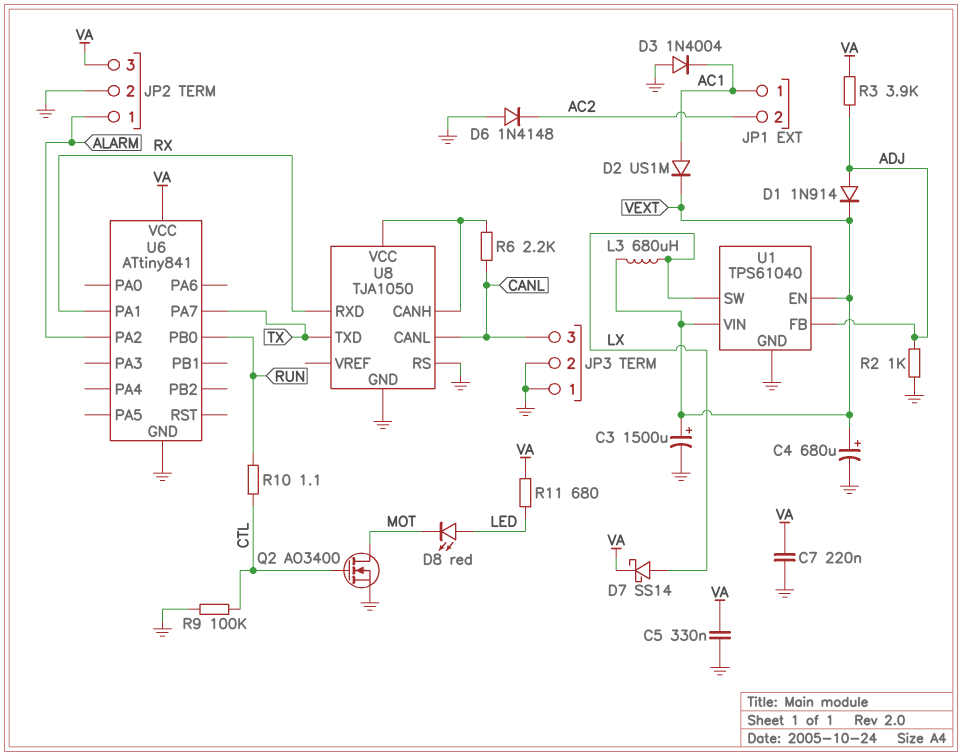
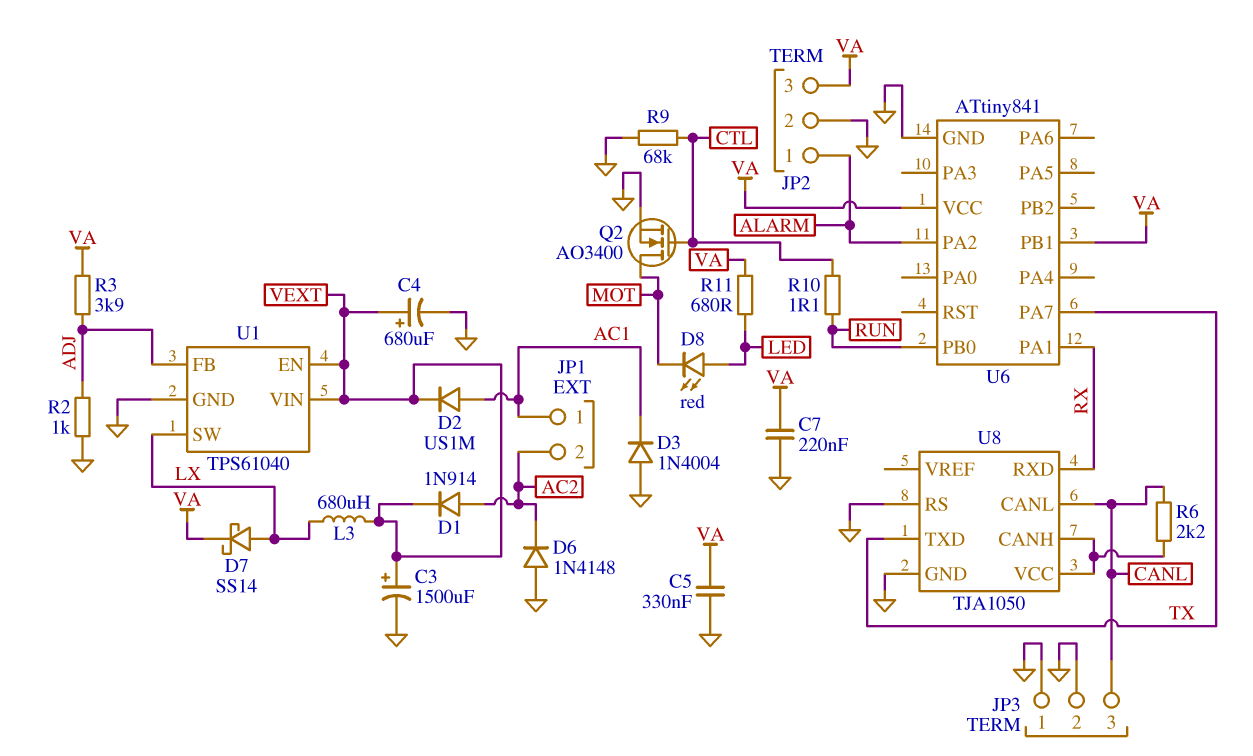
D1: diode 1N914 (A ADJ, K VEXT) -> diode 1N914 (A AC2, K VEXT)
R9: 100k (CTL, GND) -> 68k (CTL, GND)
U6 pin PB1: none -> VA

